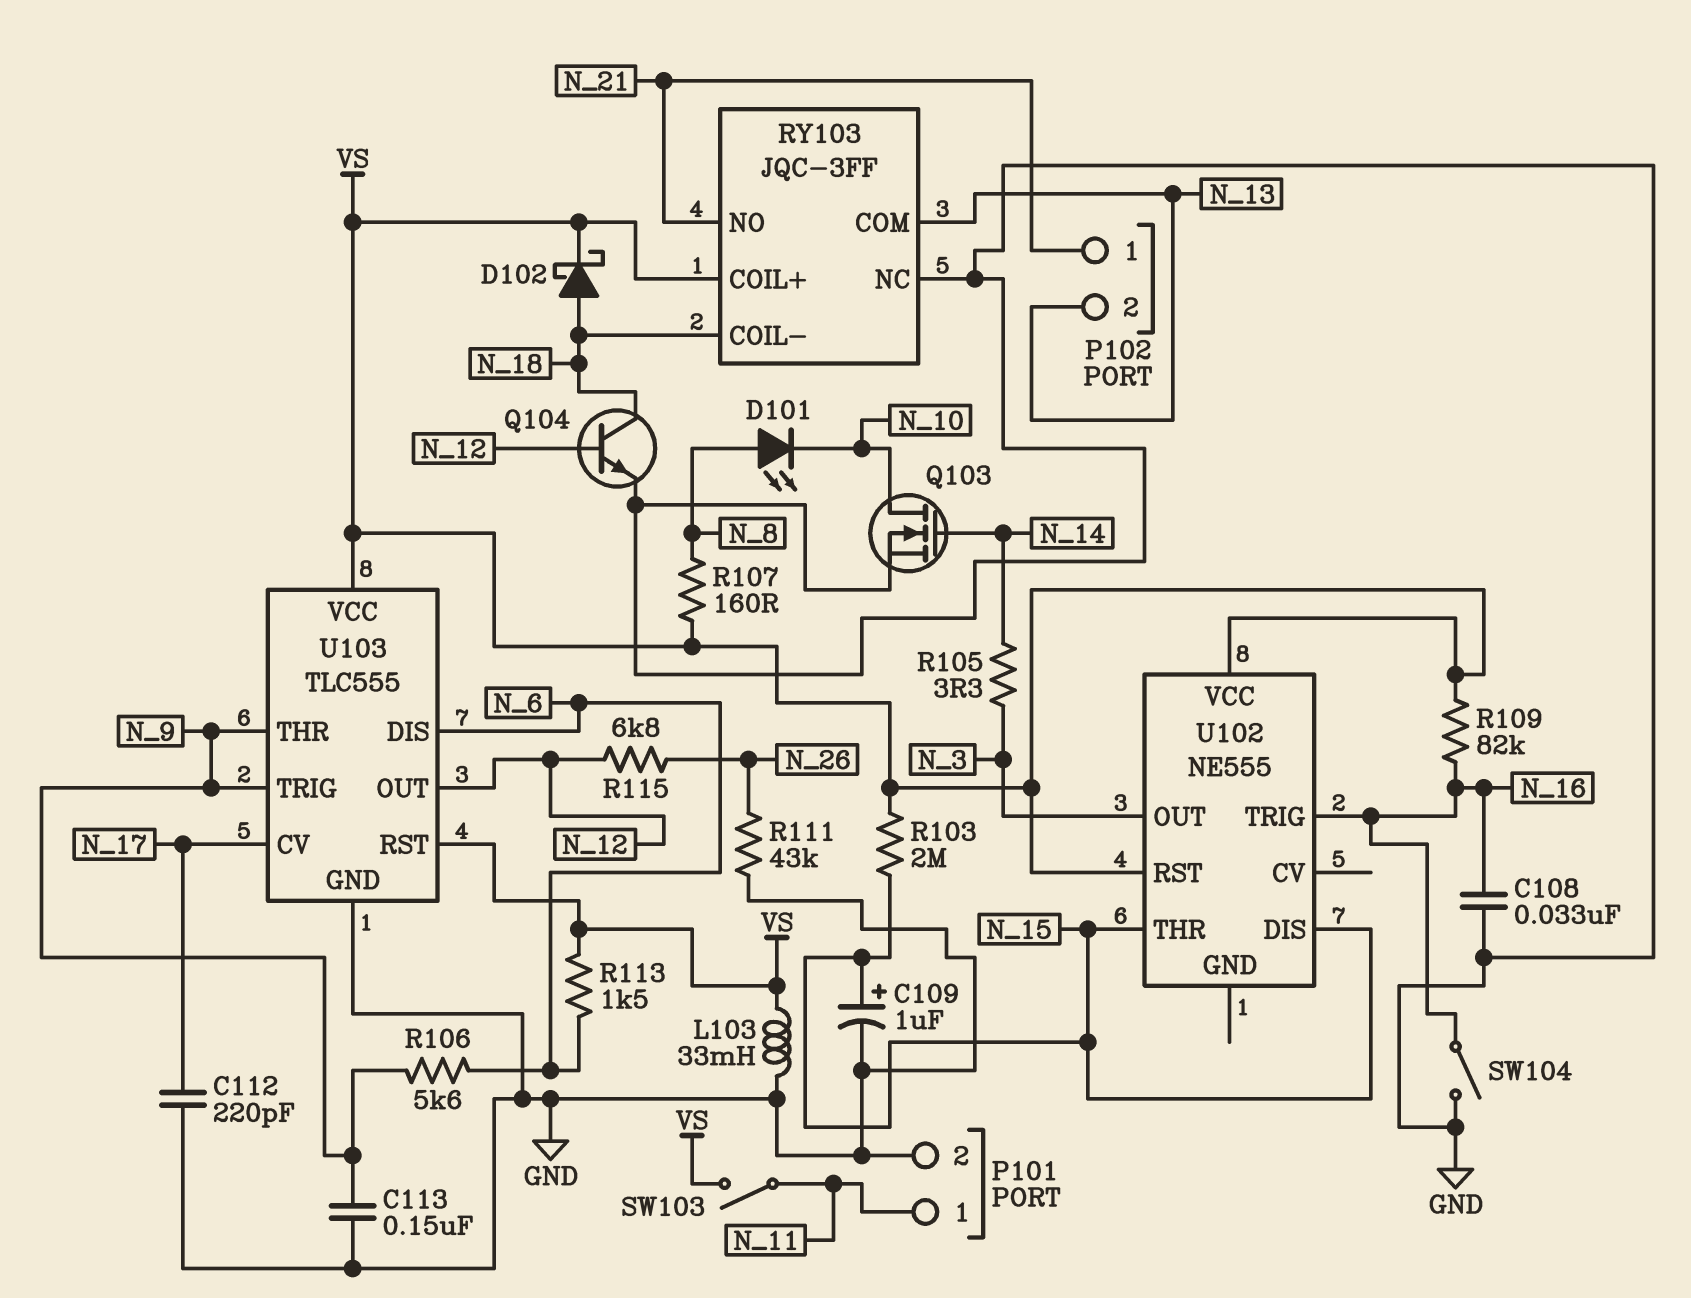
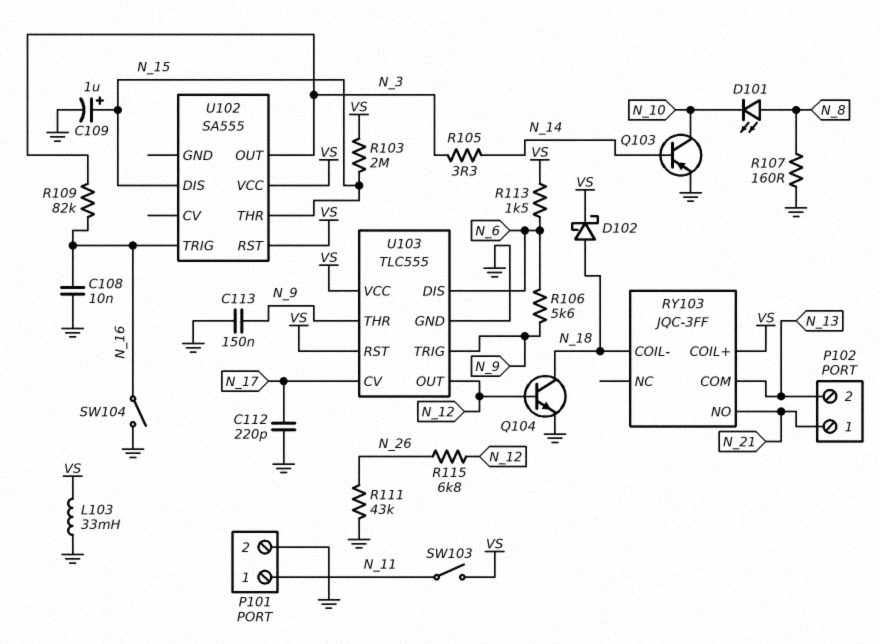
C108: 33nF (GND, N_16) -> 10nF (GND, N_16)
Q103: NMOS (G N_14, D N_10, S GND) -> PNP (B N_14, C N_10, E GND)
R107: 160 (N_8, VS) -> 160 (GND, N_8)
R109: 82k (N_16, VS) -> 82k (N_3, N_16)
RY103 pin NC: GND -> none
U102: NE555 -> SA555

